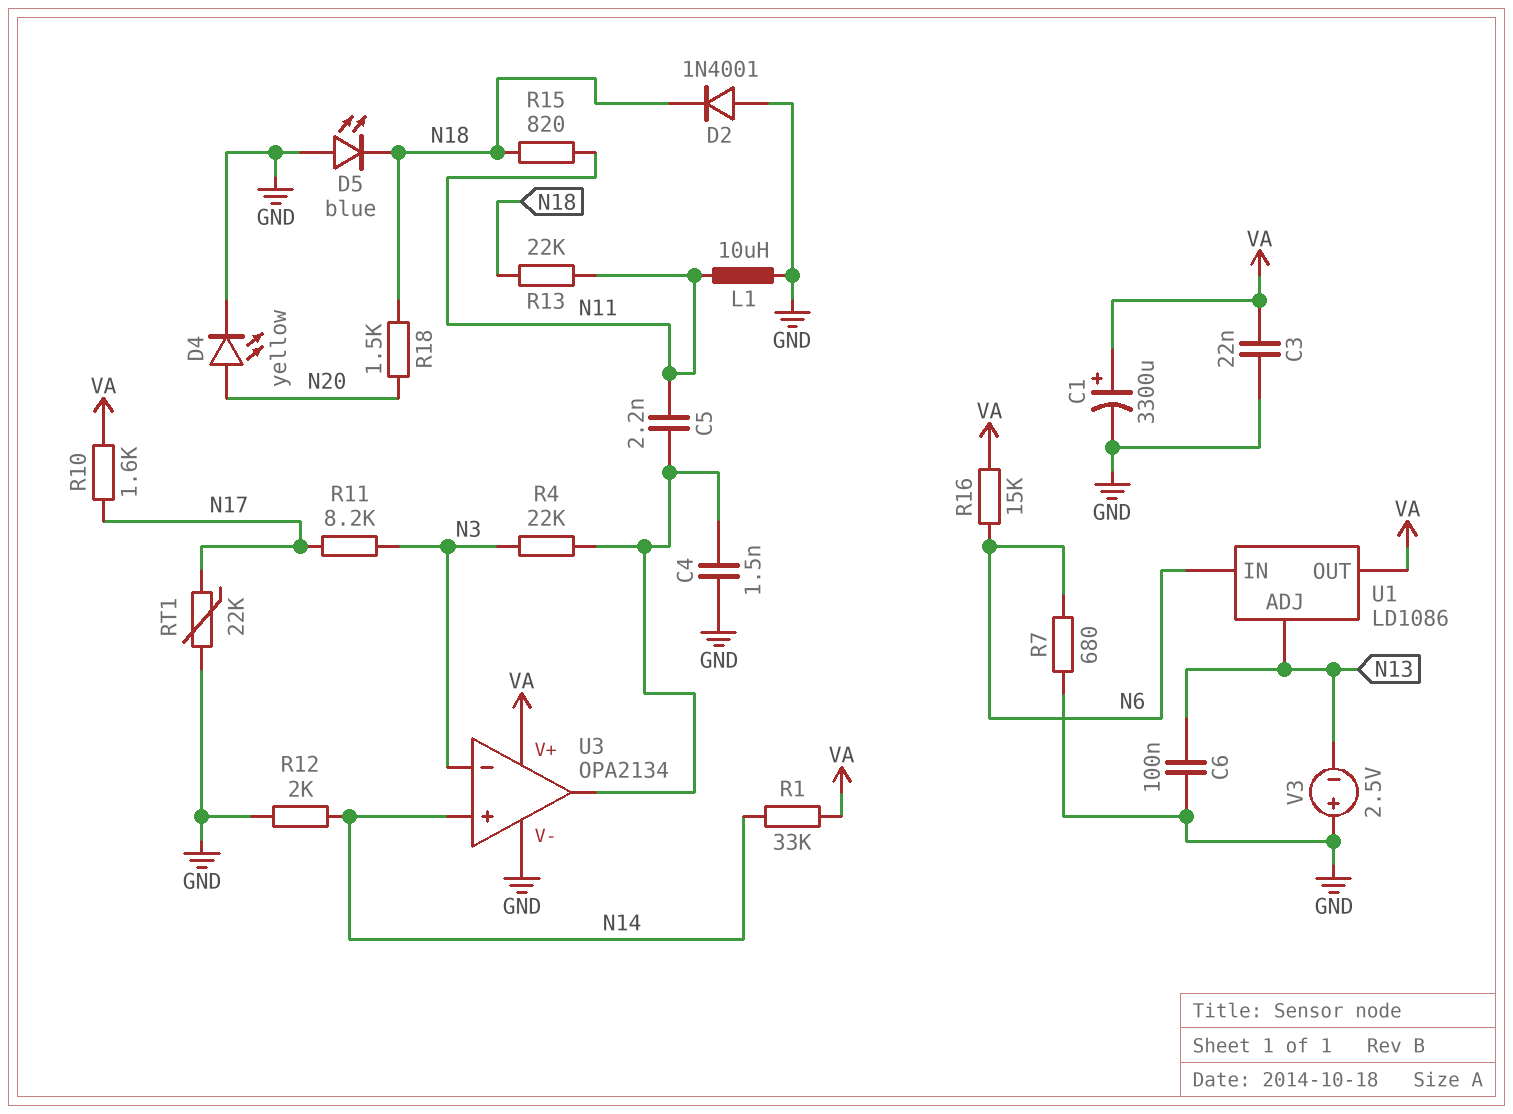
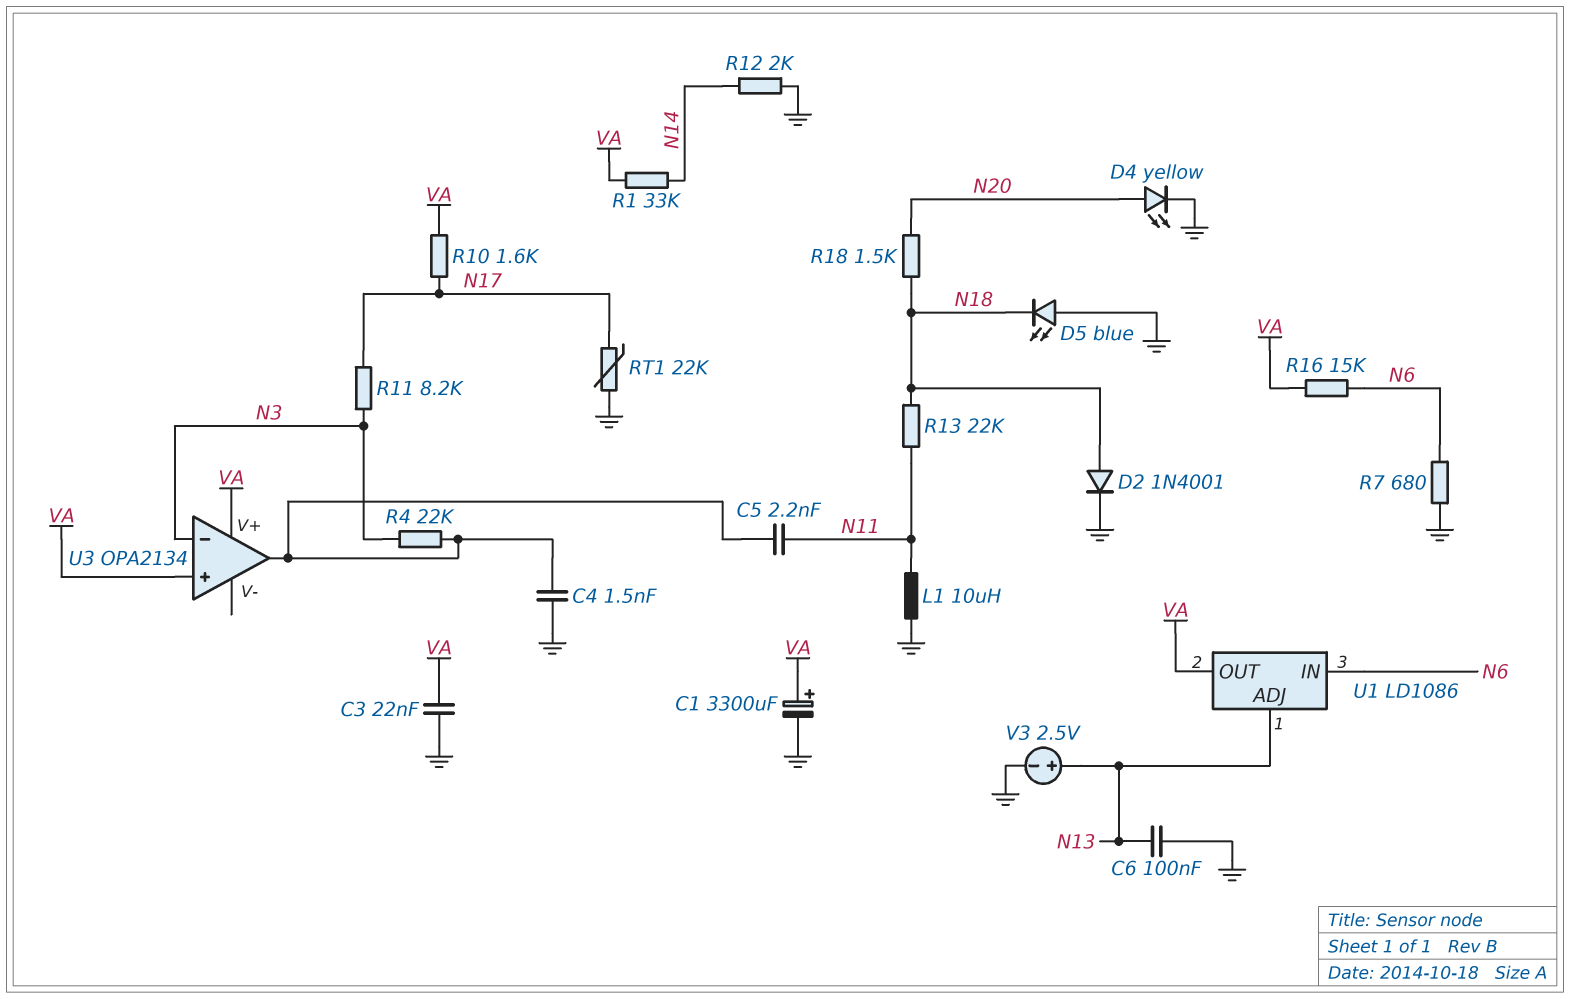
D2: diode 1N4001 (A GND, K N18) -> diode 1N4001 (A N18, K GND)
R15: 820 (N11, N18) -> none
U3 pin V-: GND -> none
U3 pin in+: N14 -> VA
V3: 2.5V (plus GND, minus N13) -> 2.5V (plus N13, minus GND)

